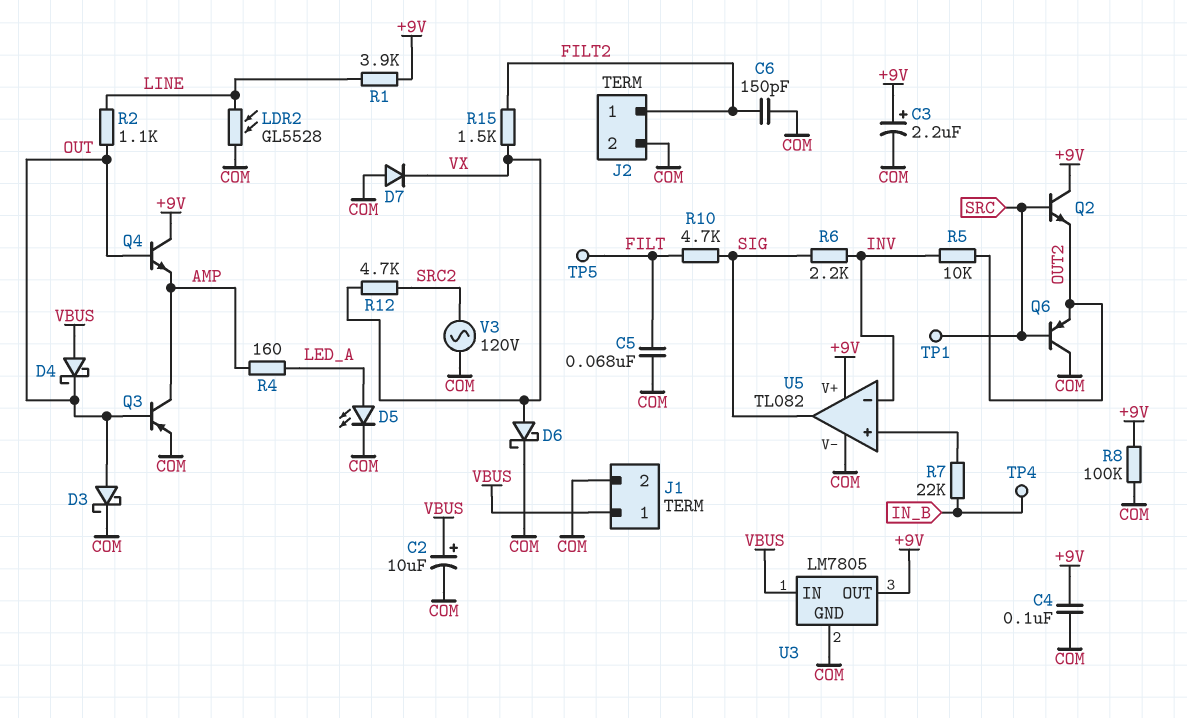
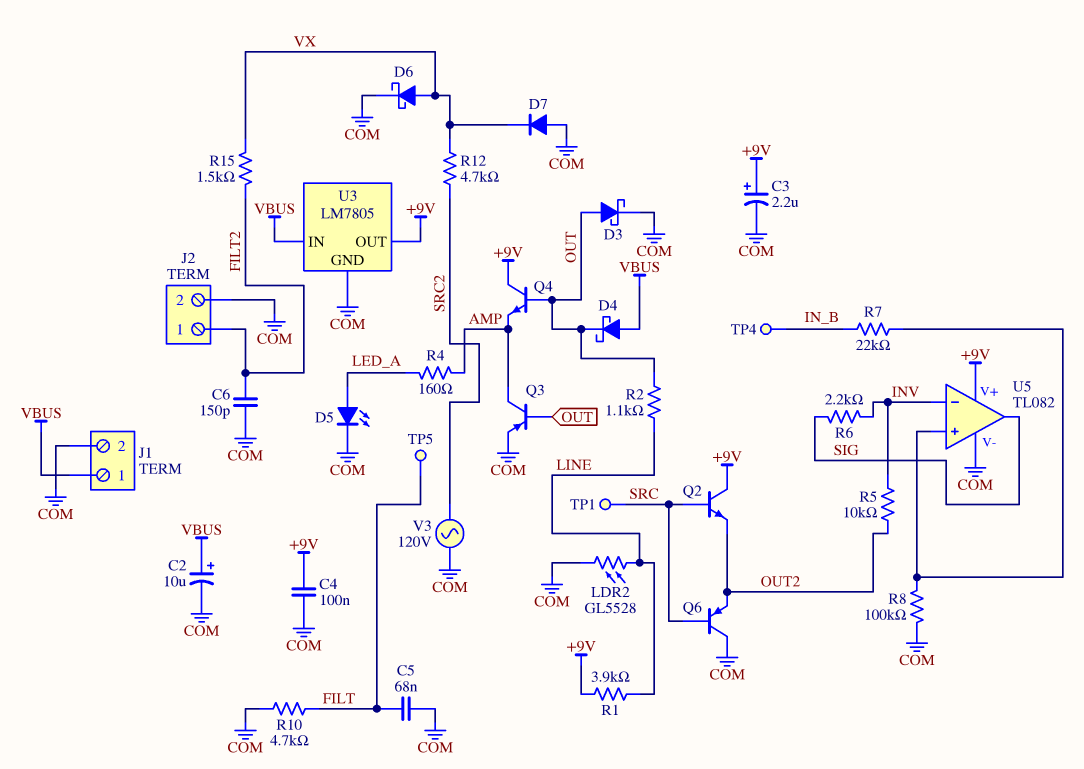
R8: 100k (+9V, COM) -> 100k (COM, U5/in+)
R10: 4.7k (FILT, SIG) -> 4.7k (COM, FILT)

